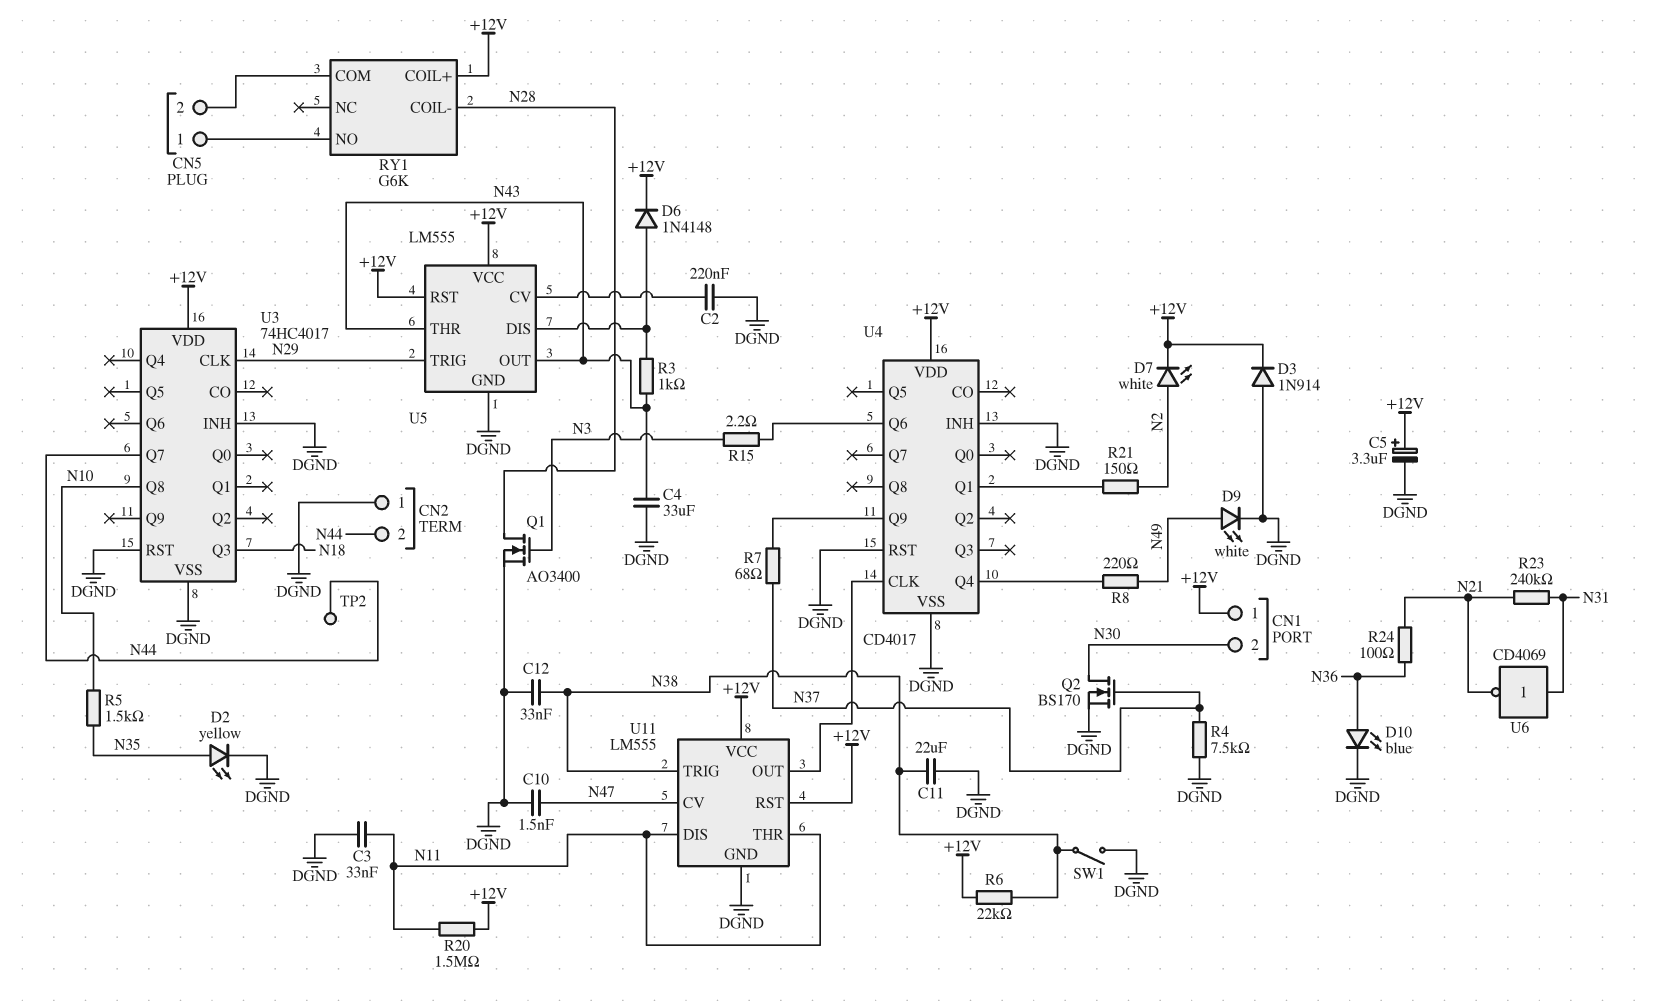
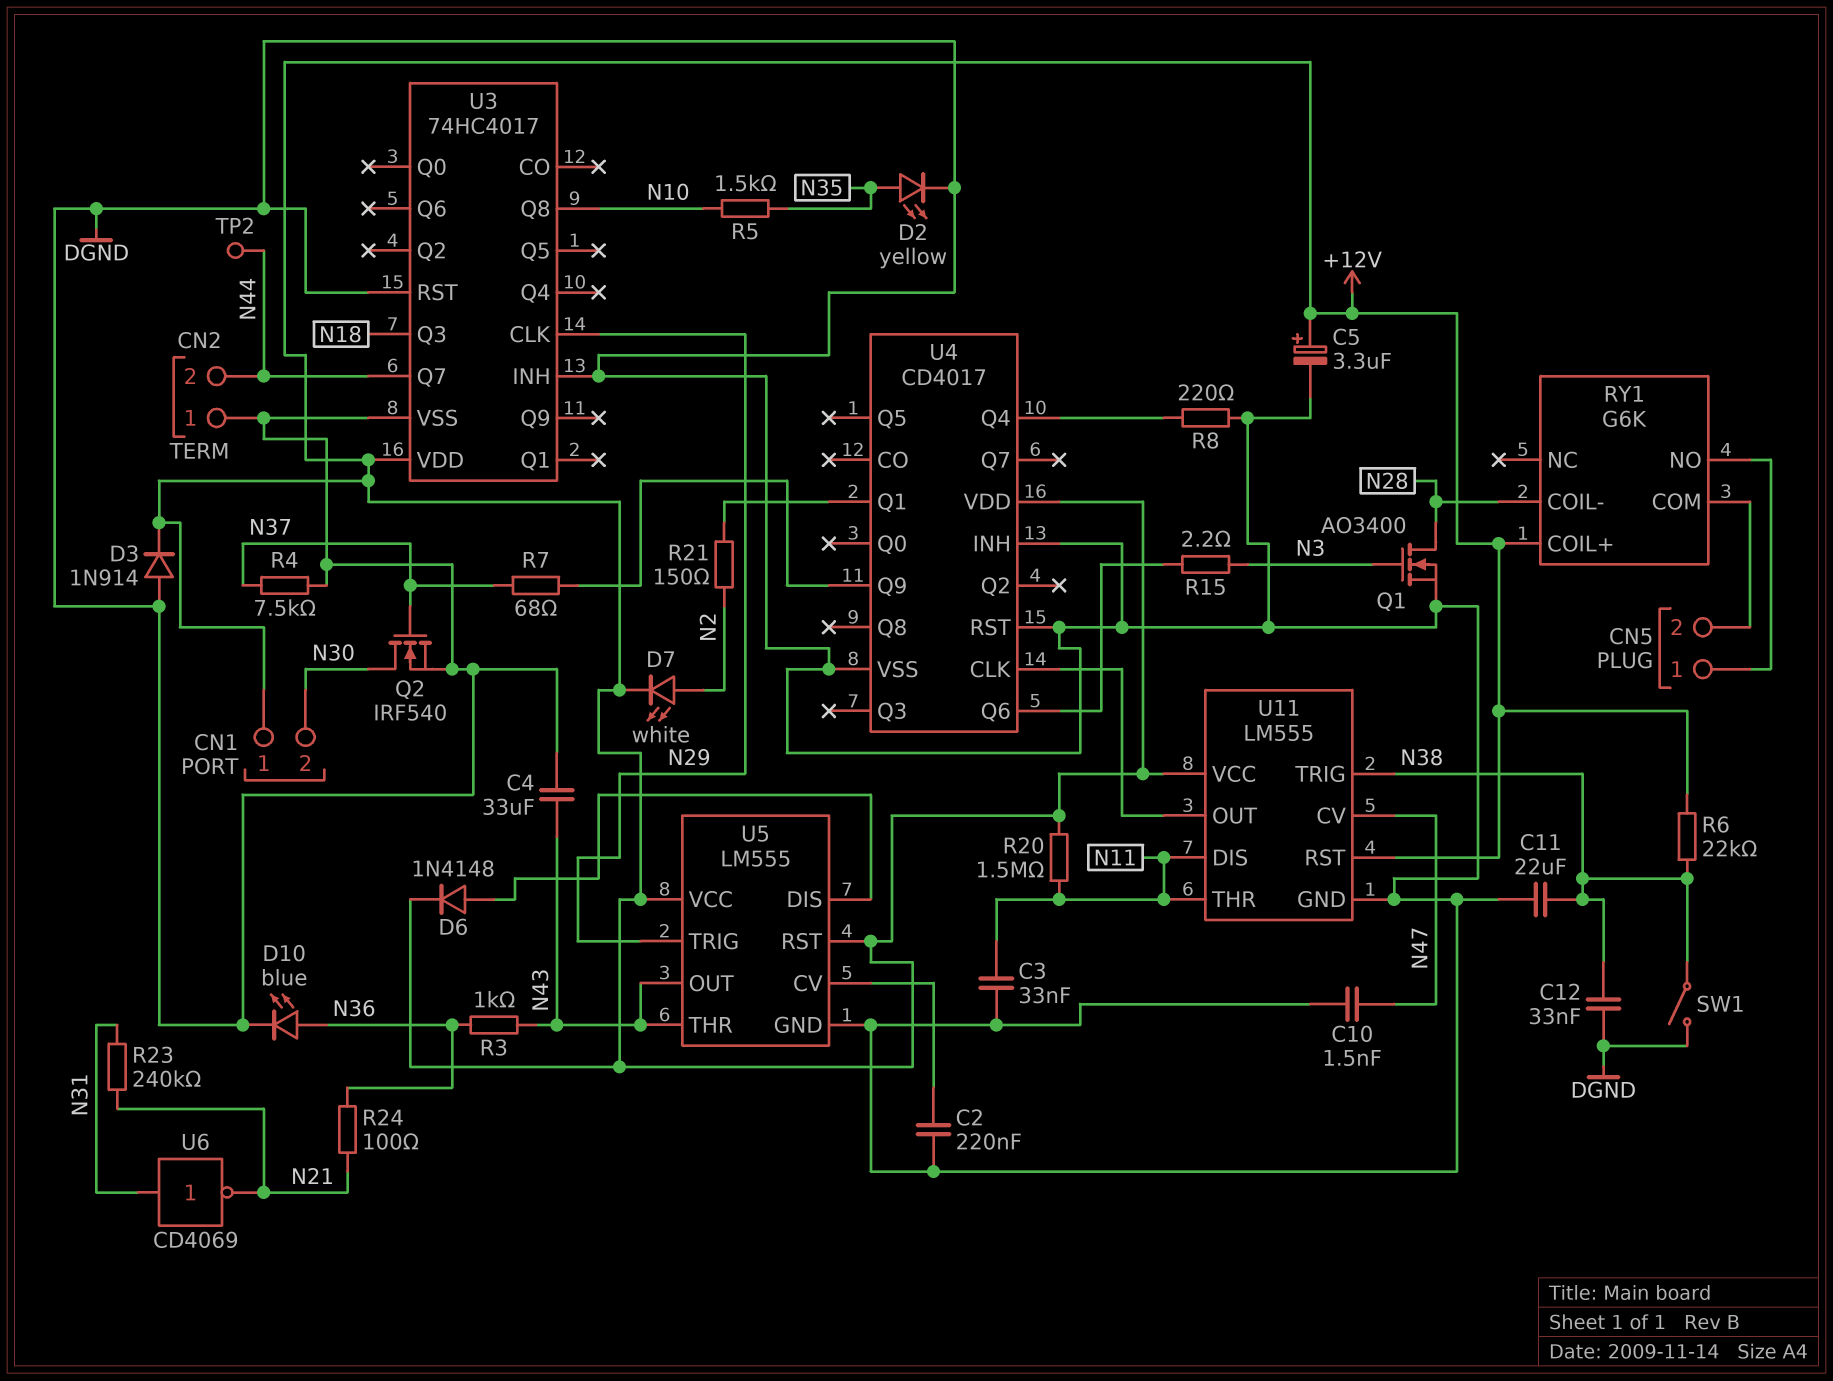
D9: LED white (A N49, K DGND) -> none
Q2: NMOS BS170 (G N37, D N30, S DGND) -> NMOS IRF540 (G N37, D N30, S DGND)
R3: 1k (N43, U5/DIS) -> 1k (N36, N43)
R8: 220 (N49, U4/Q4) -> 220 (DGND, U4/Q4)

